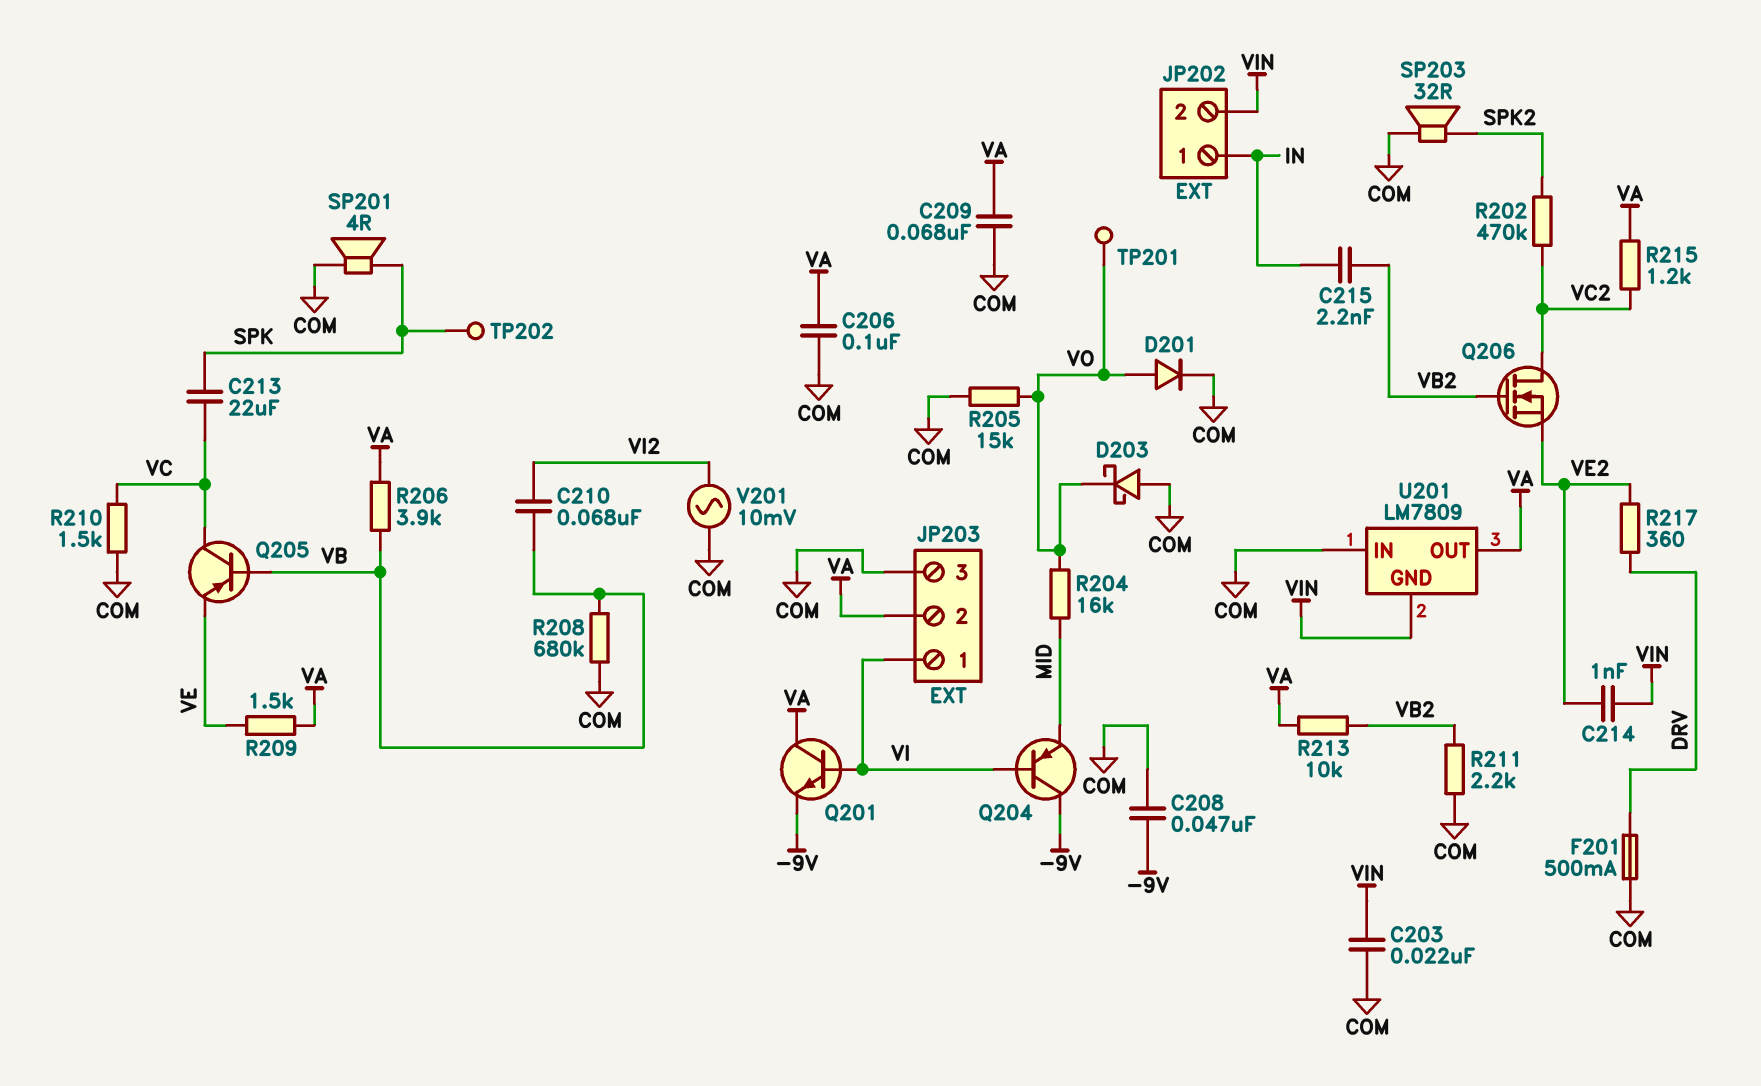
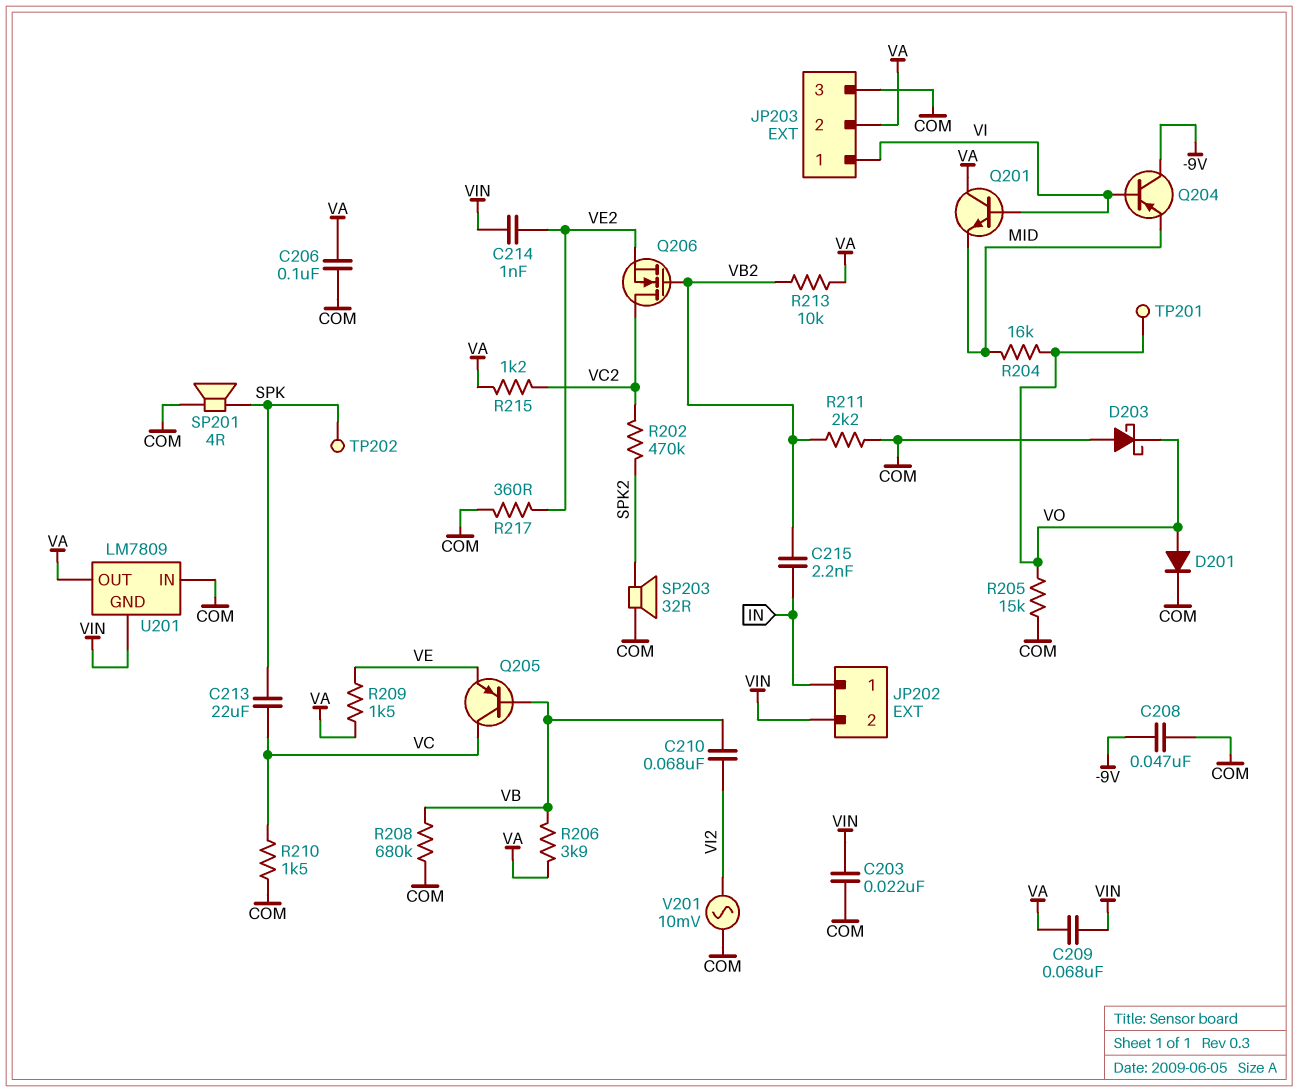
C209: 68nF (COM, VA) -> 68nF (VA, VIN)
F201: 500mA (COM, DRV) -> none
Q201: NPN (B VI, C VA, E -9V) -> NPN (B VI, C VA, E MID)
R217: 360 (DRV, VE2) -> 360 (COM, VE2)

